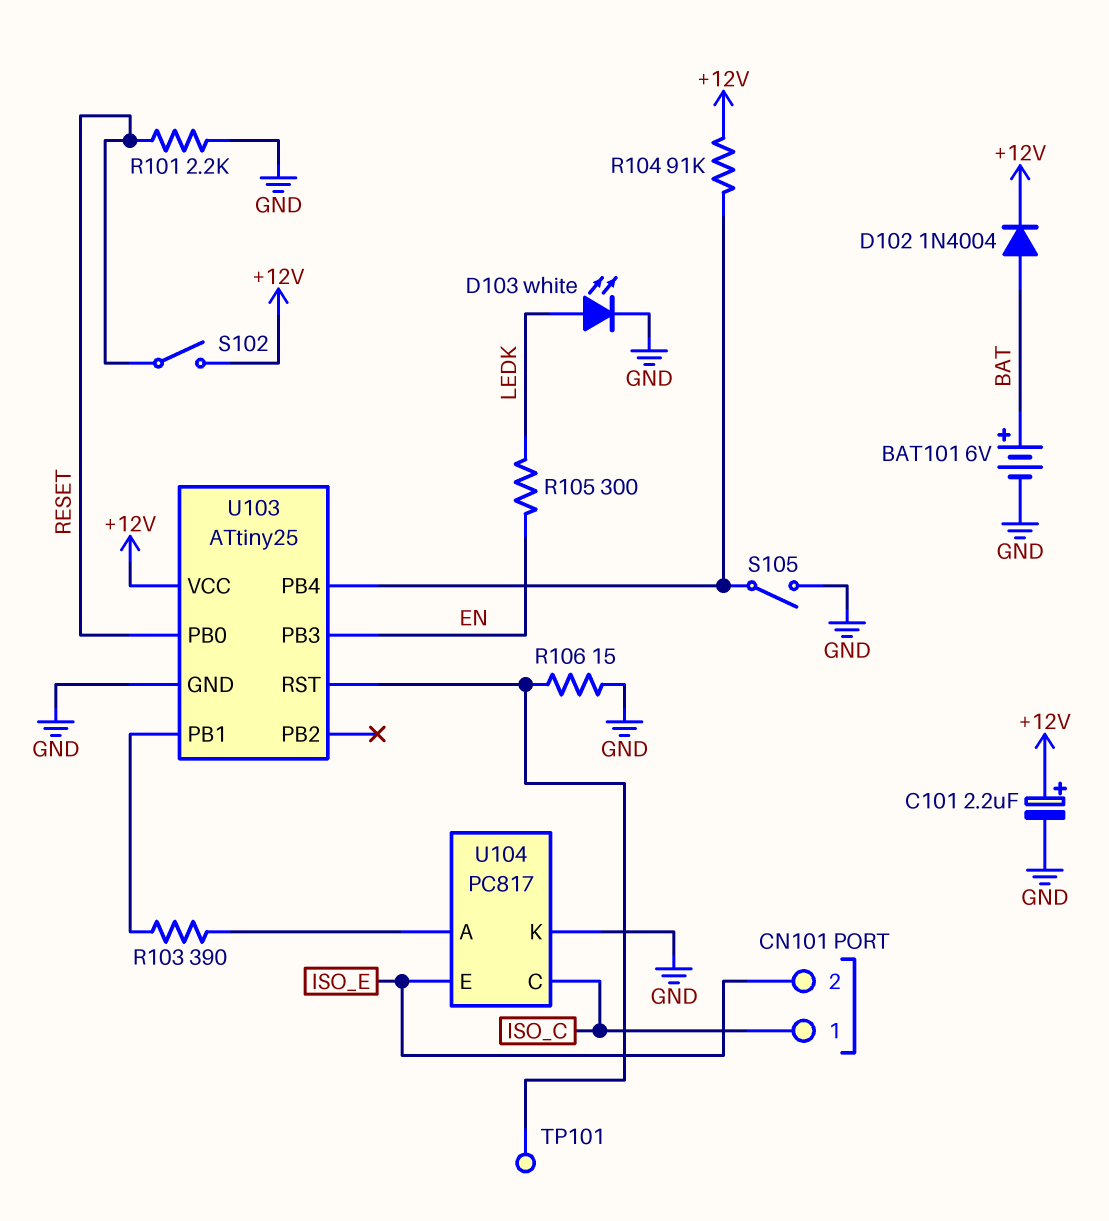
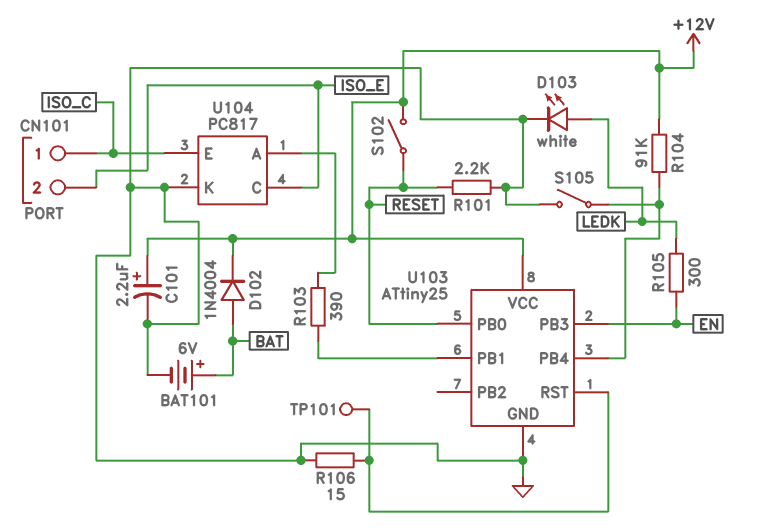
U104 pin C: ISO_C -> ISO_E
U104 pin E: ISO_E -> ISO_C

